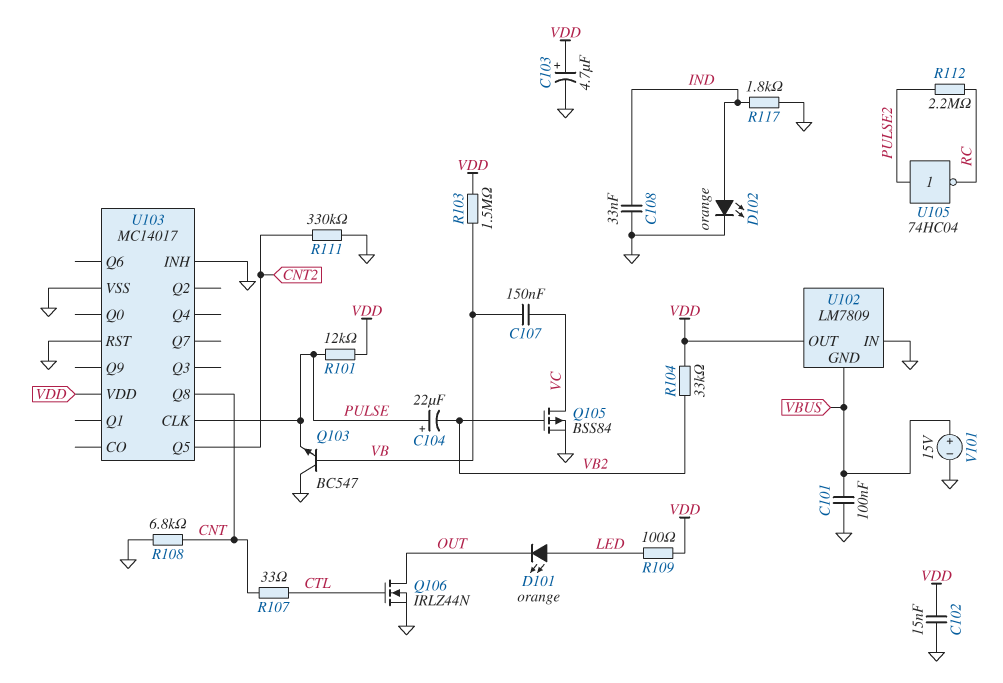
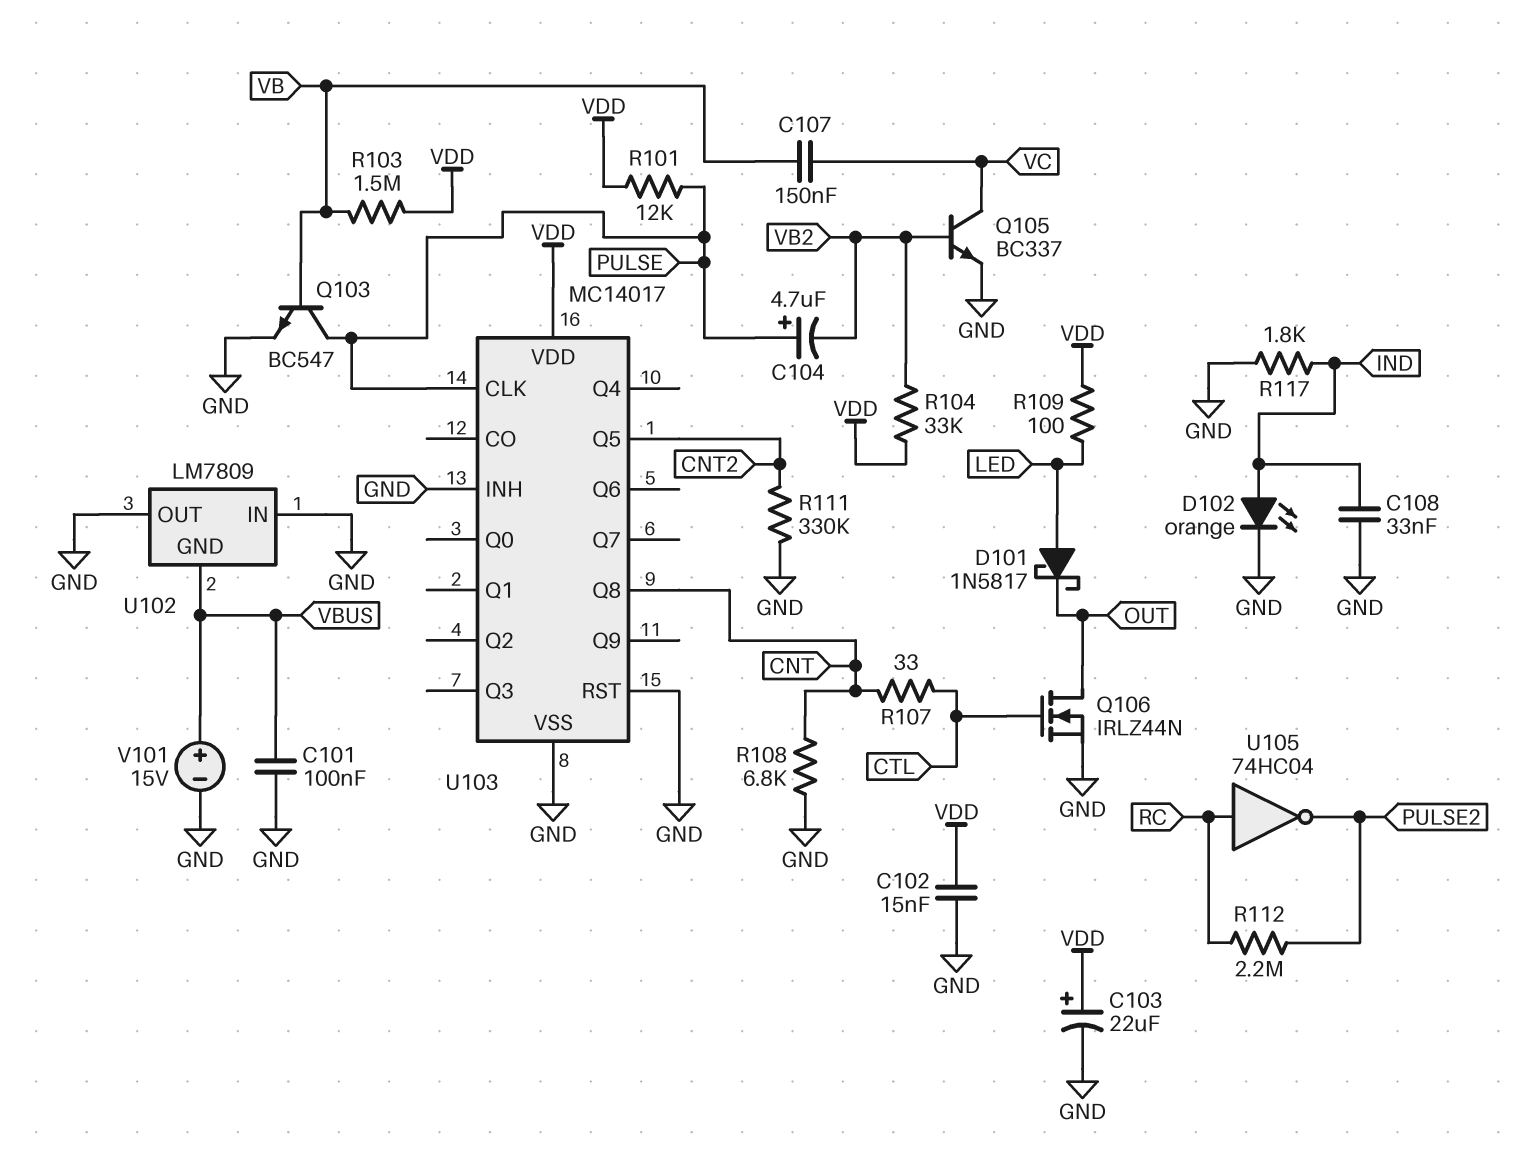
C103: 4.7uF (plus VDD, minus GND) -> 22uF (plus VDD, minus GND)
C104: 22uF (plus PULSE, minus VB2) -> 4.7uF (plus PULSE, minus VB2)
D101: LED orange (A LED, K OUT) -> schottky 1N5817 (A LED, K OUT)
Q103: NPN BC547 (B VB, C GND, E PULSE) -> NPN BC547 (B VB, C PULSE, E GND)
Q105: PMOS BSS84 (G VB2, D VC, S GND) -> NPN BC337 (B VB2, C VC, E GND)
U102 pin OUT: VDD -> GND
U105: NOT 74HC04 (in PULSE2, out RC) -> NOT 74HC04 (in RC, out PULSE2)

